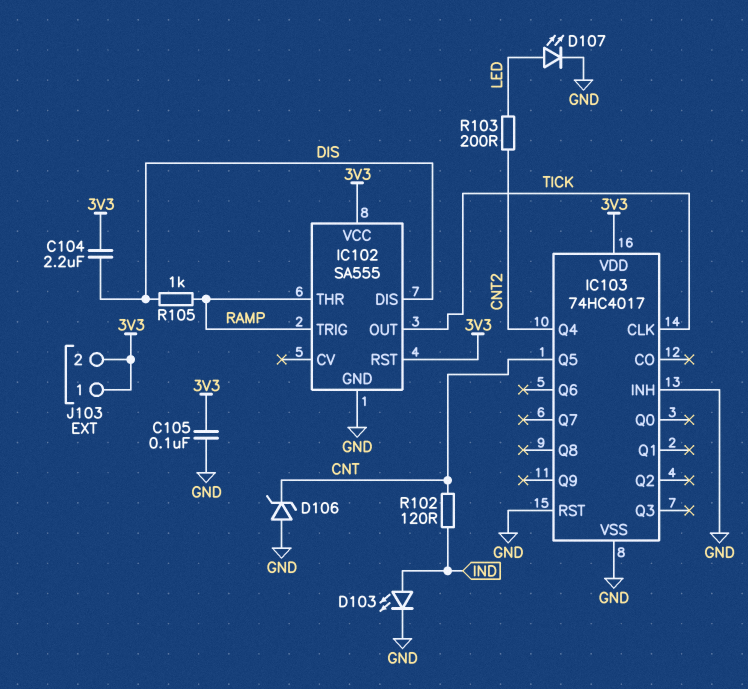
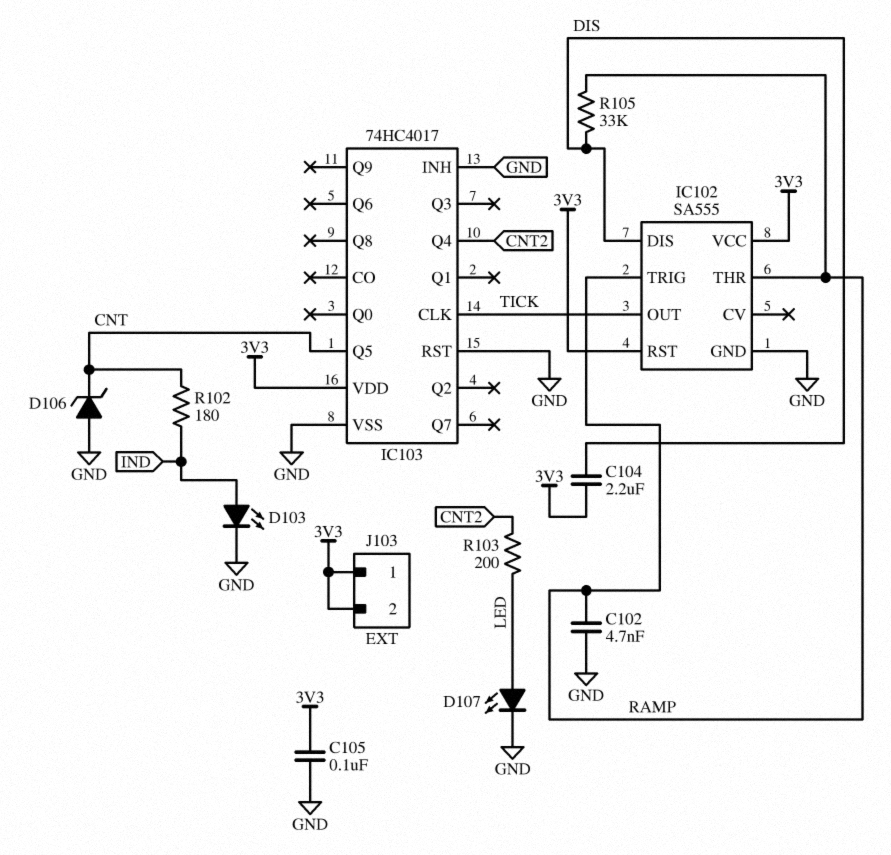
C102: none -> 4.7nF (GND, RAMP)
R102: 120 (CNT, IND) -> 180 (CNT, IND)
R105: 1k (DIS, RAMP) -> 33k (DIS, RAMP)

